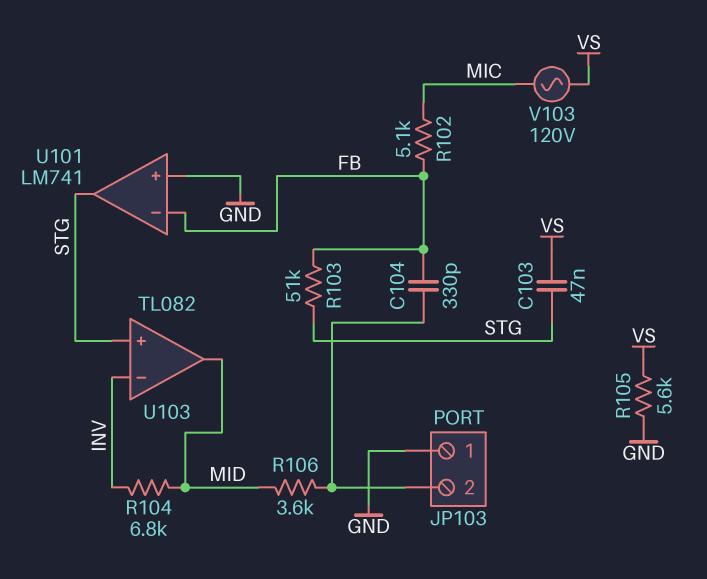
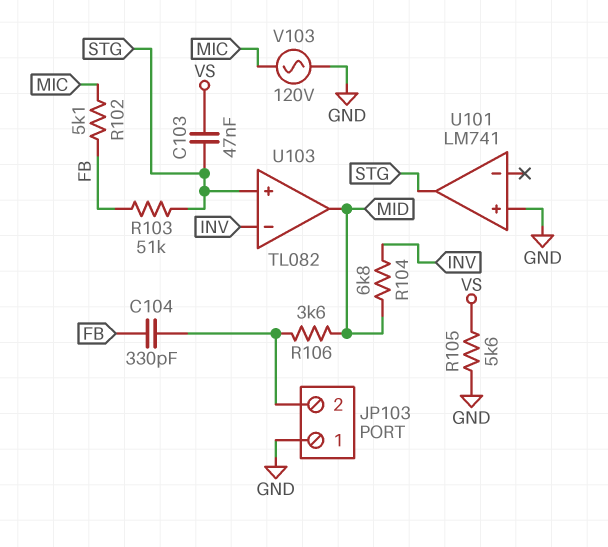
U101 pin in-: FB -> none
V103: AC 120V (MIC, VS) -> AC 120V (GND, MIC)

